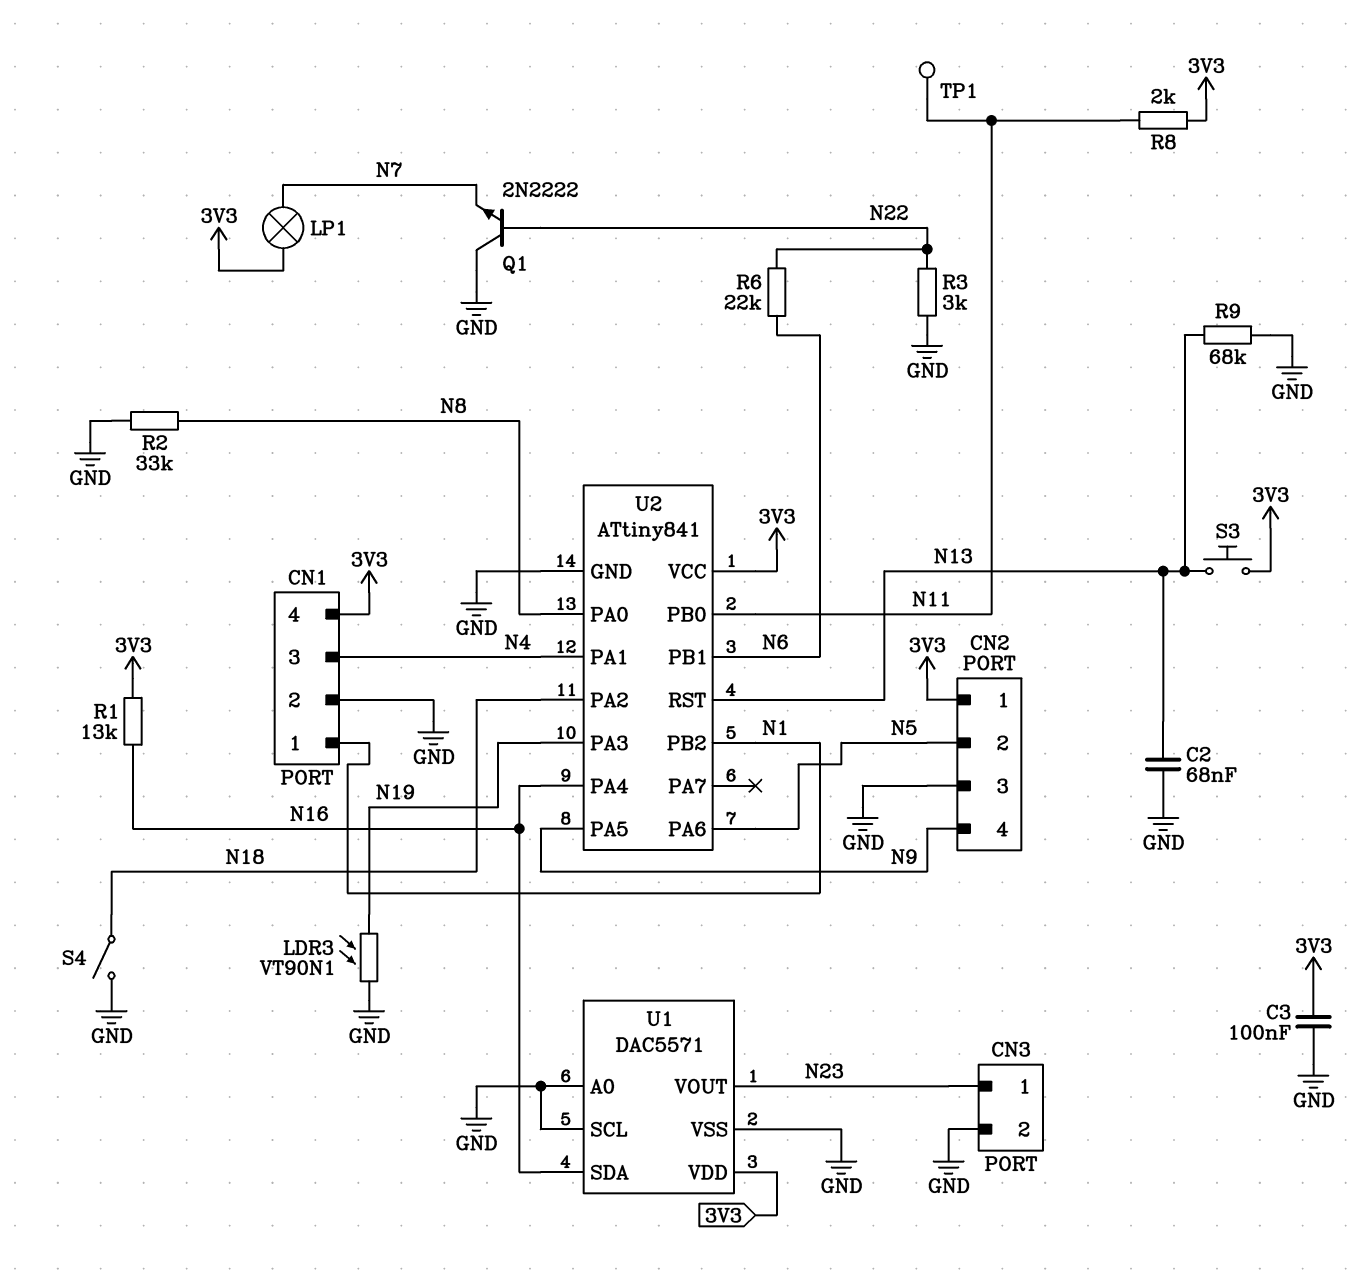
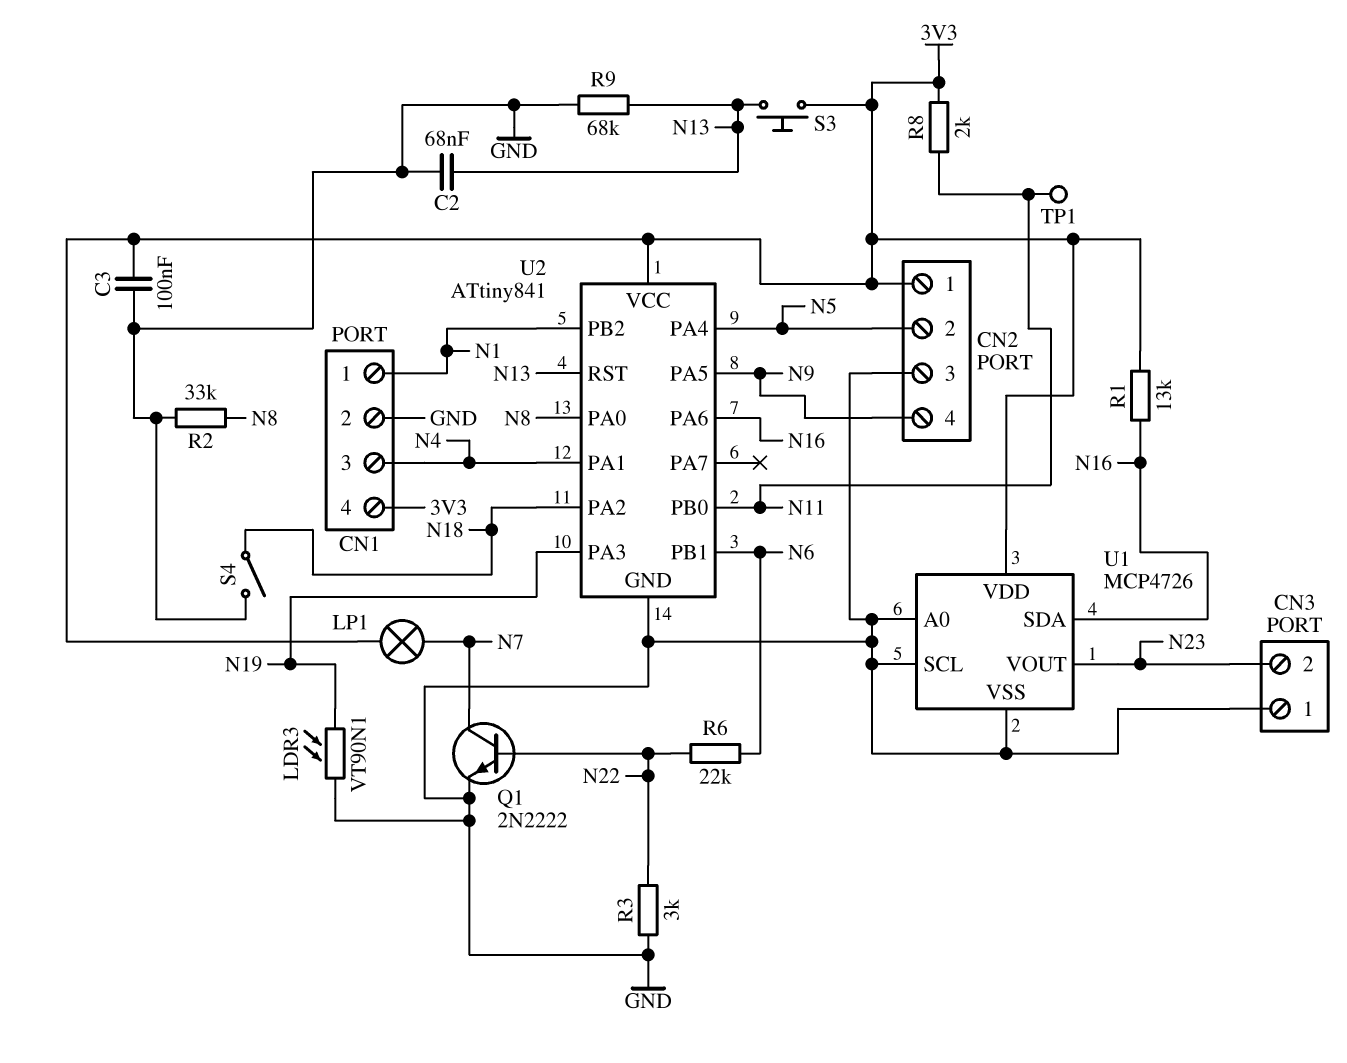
CN3 pin 1: N23 -> GND
CN3 pin 2: GND -> N23
Q1: NPN 2N2222 (B N22, C GND, E N7) -> NPN 2N2222 (B N22, C N7, E GND)
U1: DAC5571 -> MCP4726
U2 pin PA4: N16 -> N5
U2 pin PA6: N5 -> N16

